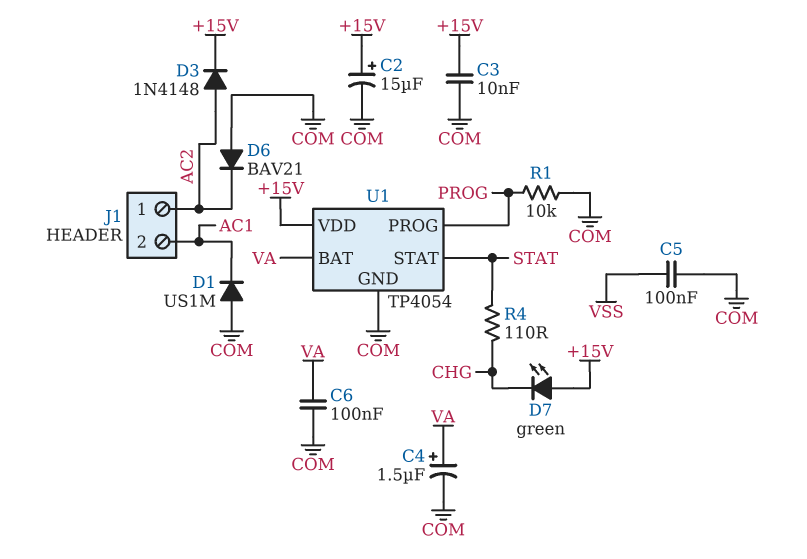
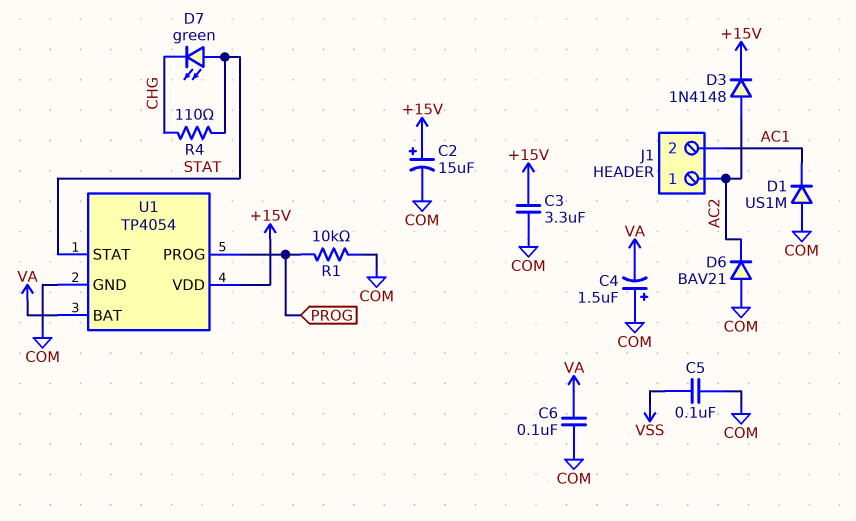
C3: 10nF (+15V, COM) -> 3.3uF (+15V, COM)
C4: 1.5uF (plus VA, minus COM) -> 1.5uF (plus COM, minus VA)
D7: LED green (A +15V, K CHG) -> LED green (A STAT, K CHG)

